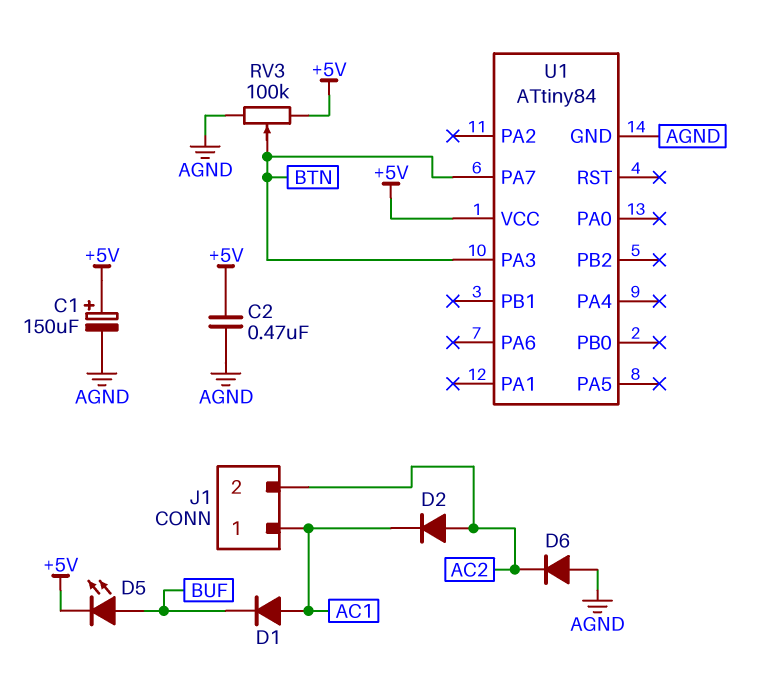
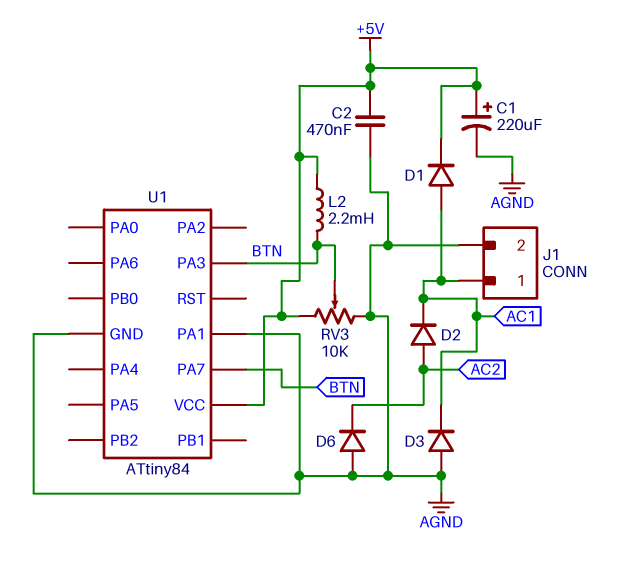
C1: 150uF (plus +5V, minus AGND) -> 220uF (plus +5V, minus AGND)
D1: diode (A AC1, K BUF) -> diode (A AC1, K +5V)
D3: none -> diode (A AGND, K AC1)
D5: LED (A BUF, K +5V) -> none
J1 pin 2: AC2 -> AGND
L2: none -> 2.2mH (+5V, BTN)
RV3: 100k (+5V, AGND, wiper BTN) -> 10k (+5V, AGND, wiper BTN)
U1 pin PA1: none -> AGND

